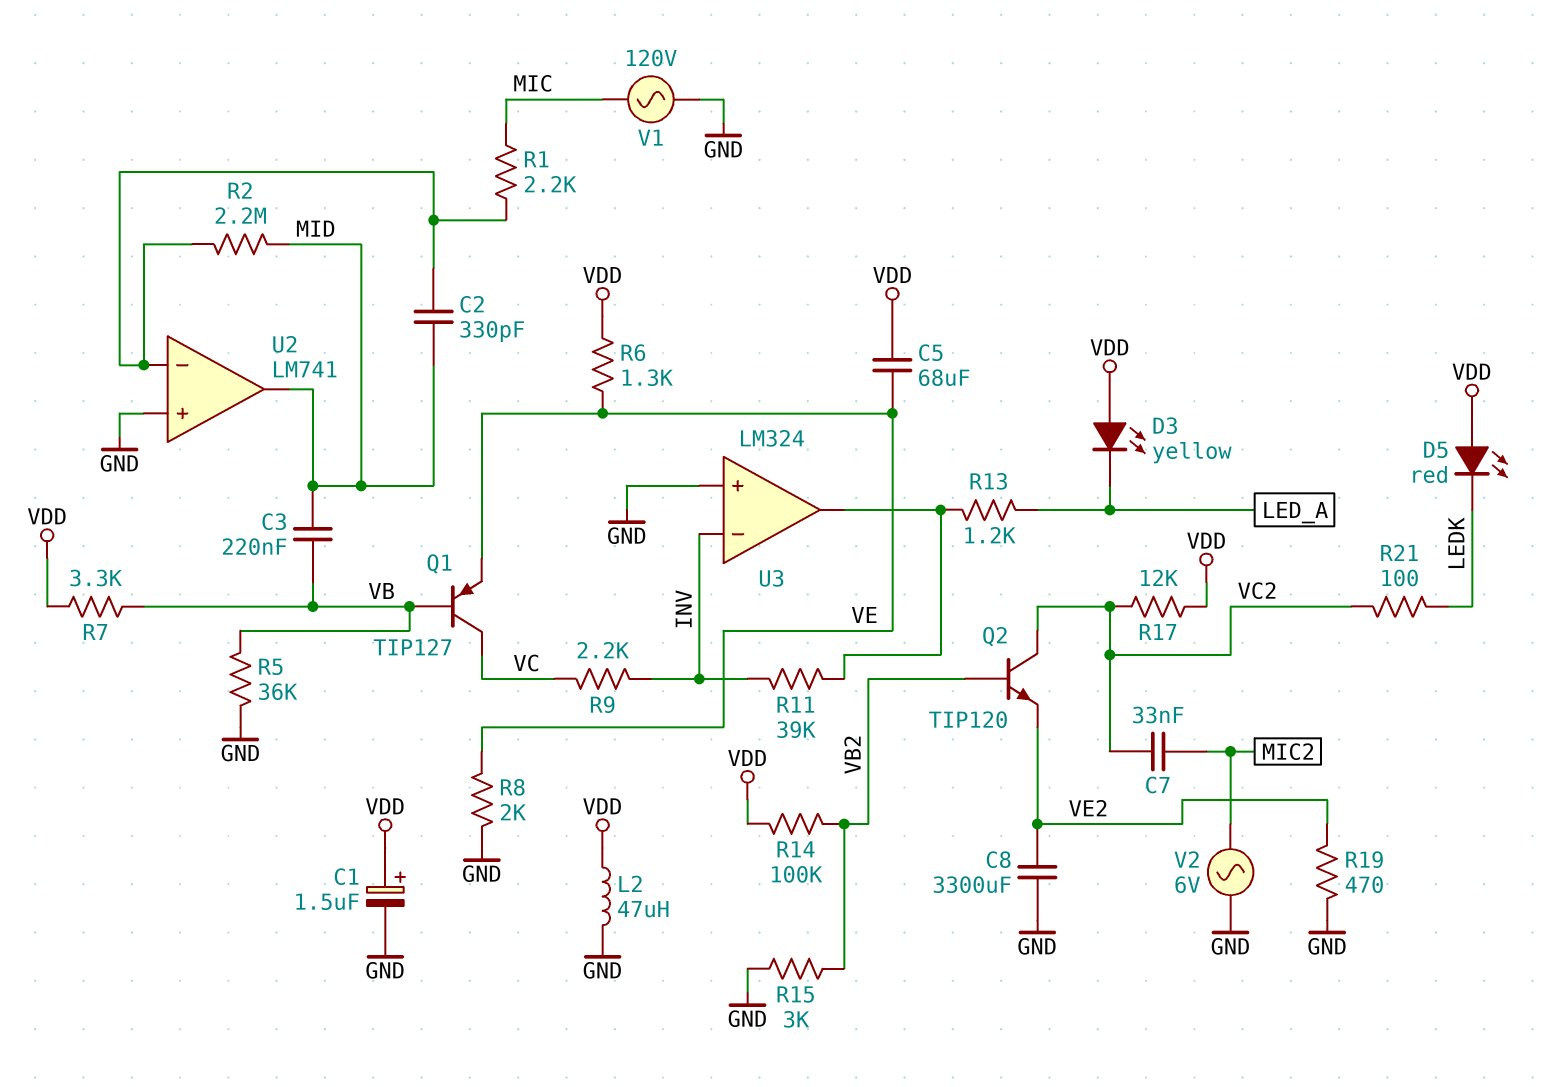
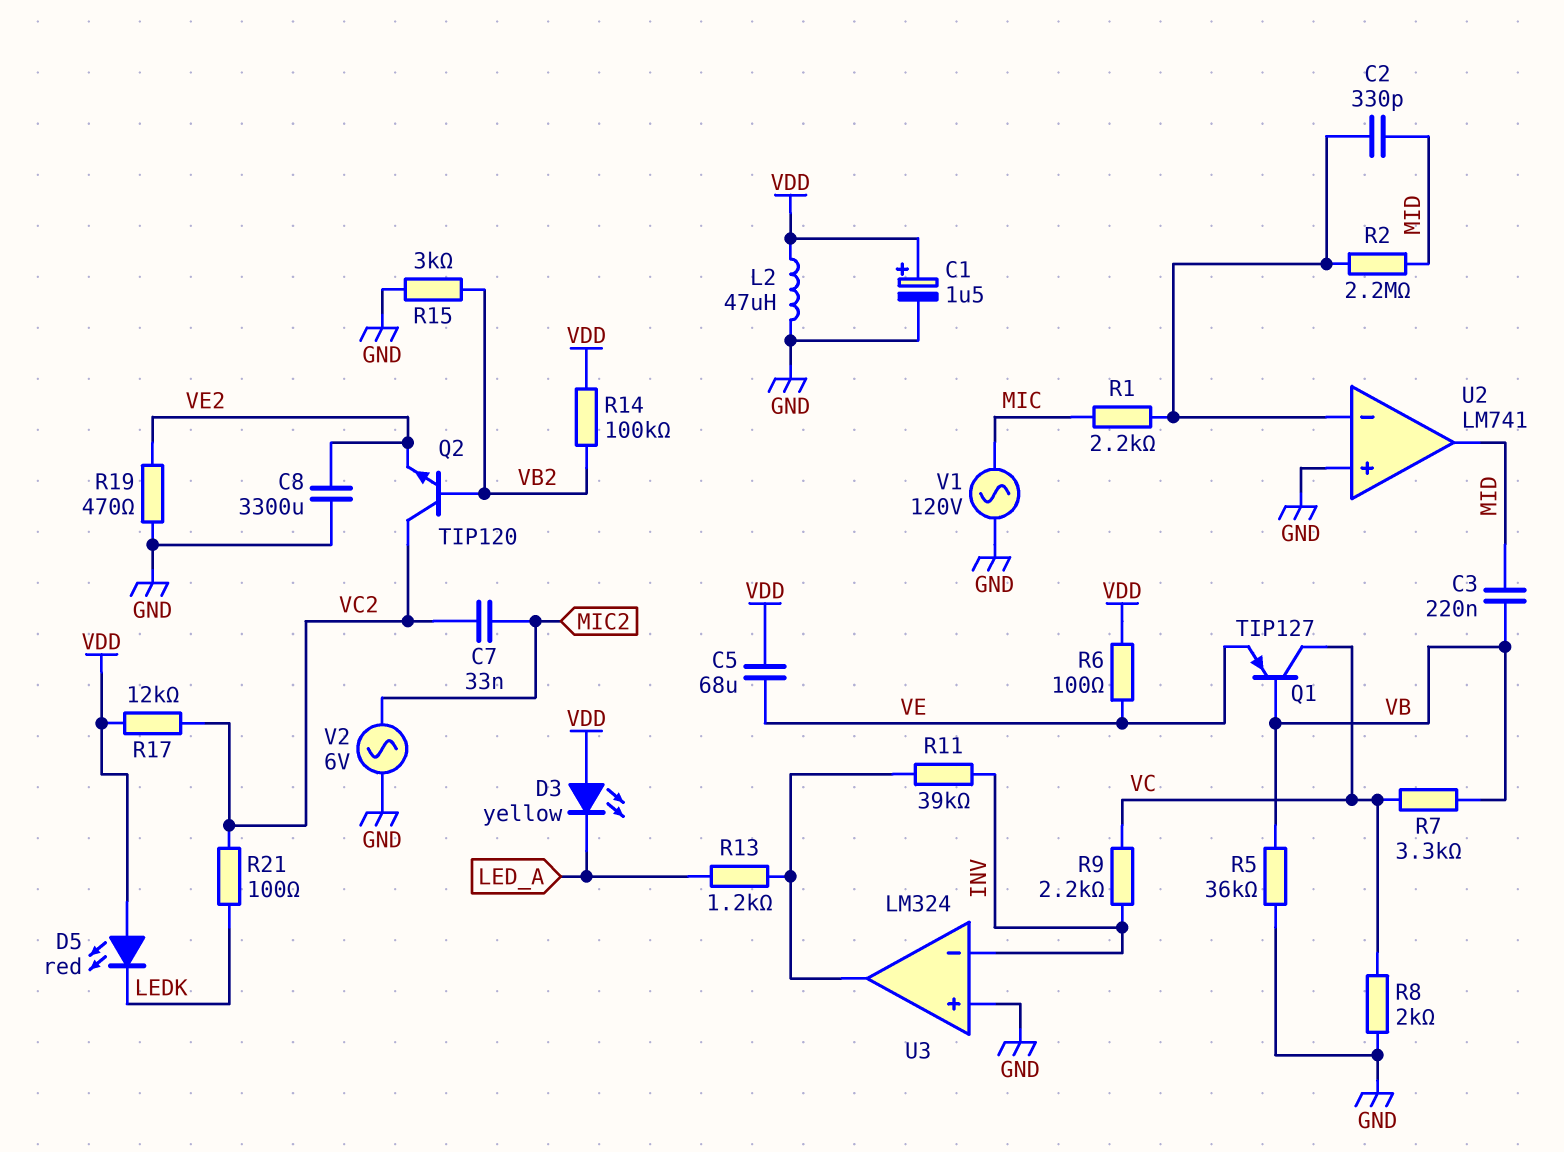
R6: 1.3k (VDD, VE) -> 100 (VDD, VE)
R7: 3.3k (VB, VDD) -> 3.3k (VB, VC)
R8: 2k (GND, VE) -> 2k (GND, VC)

